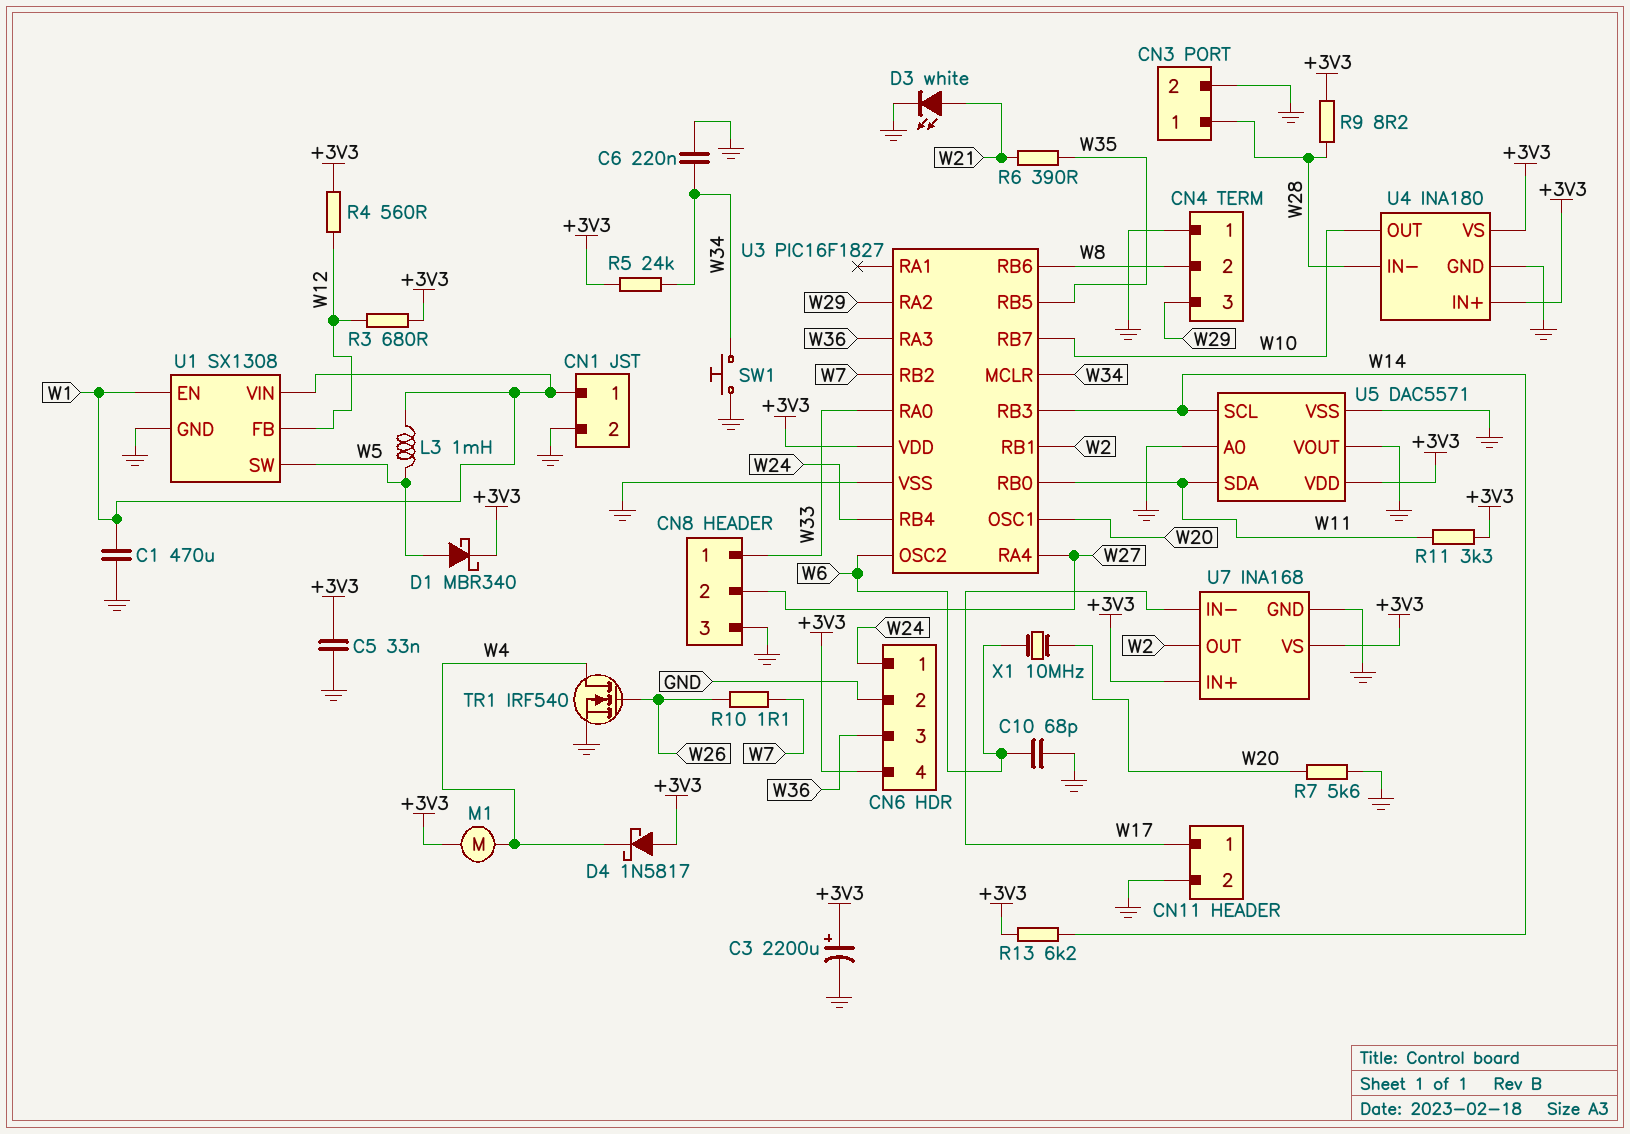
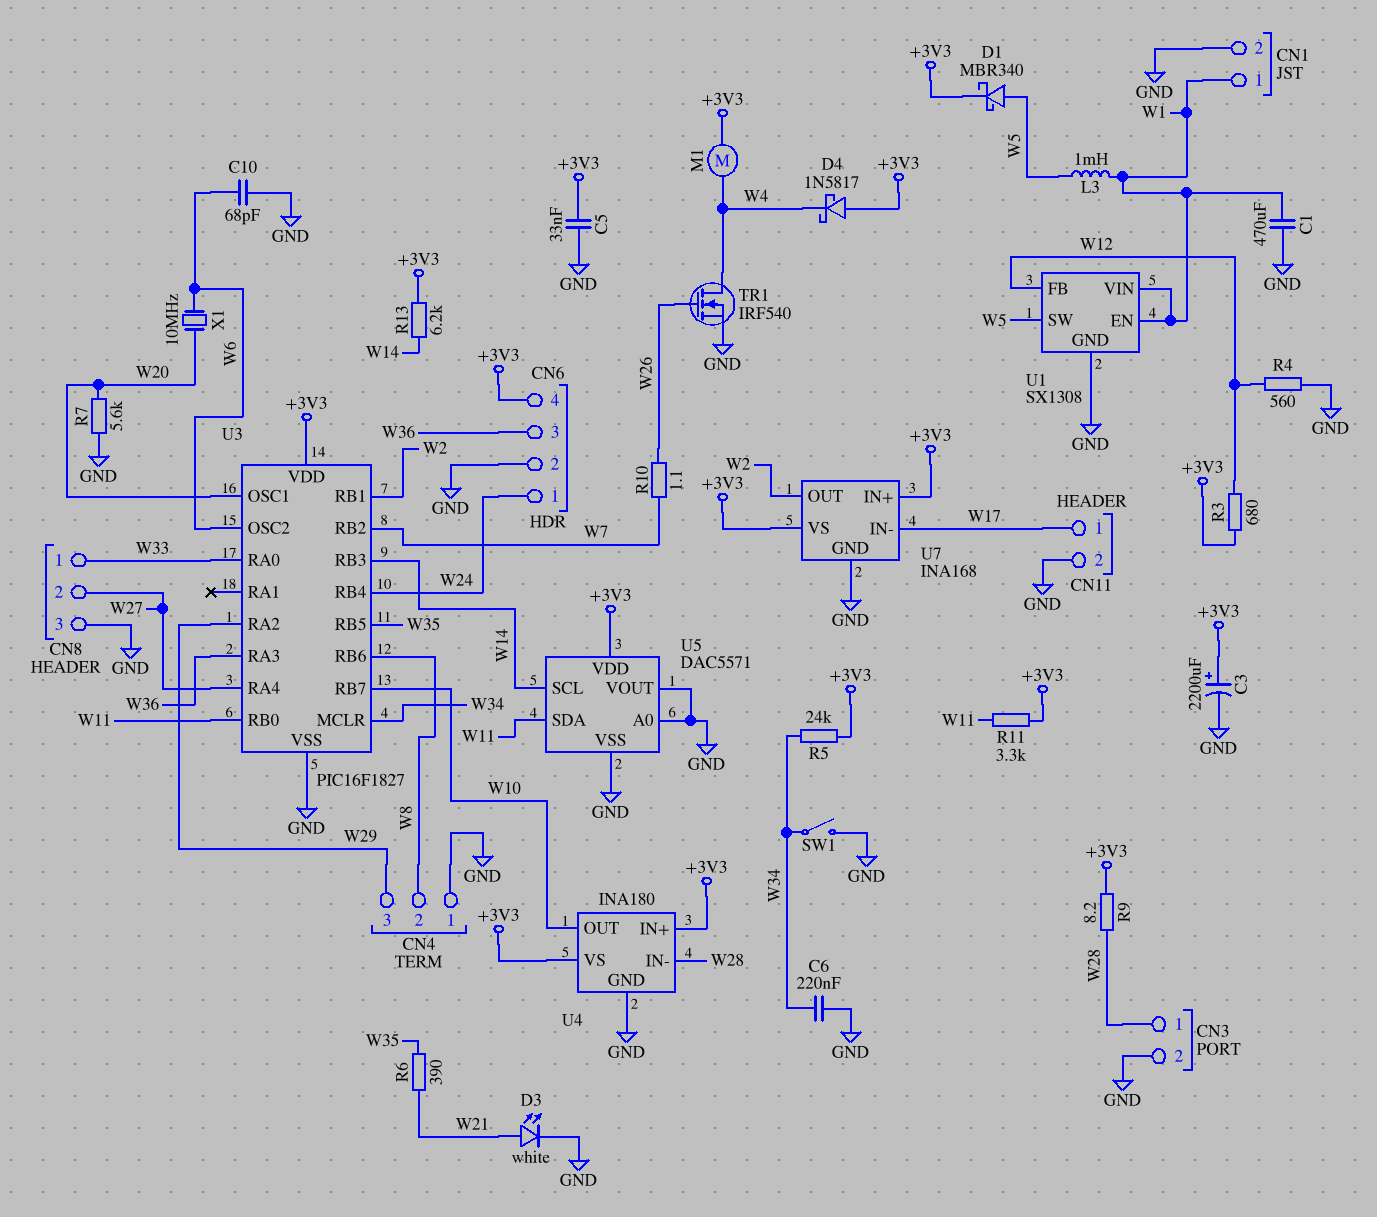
R4: 560 (+3V3, W12) -> 560 (GND, W12)
SW1: button (GND, W34) -> switch (GND, W34)

